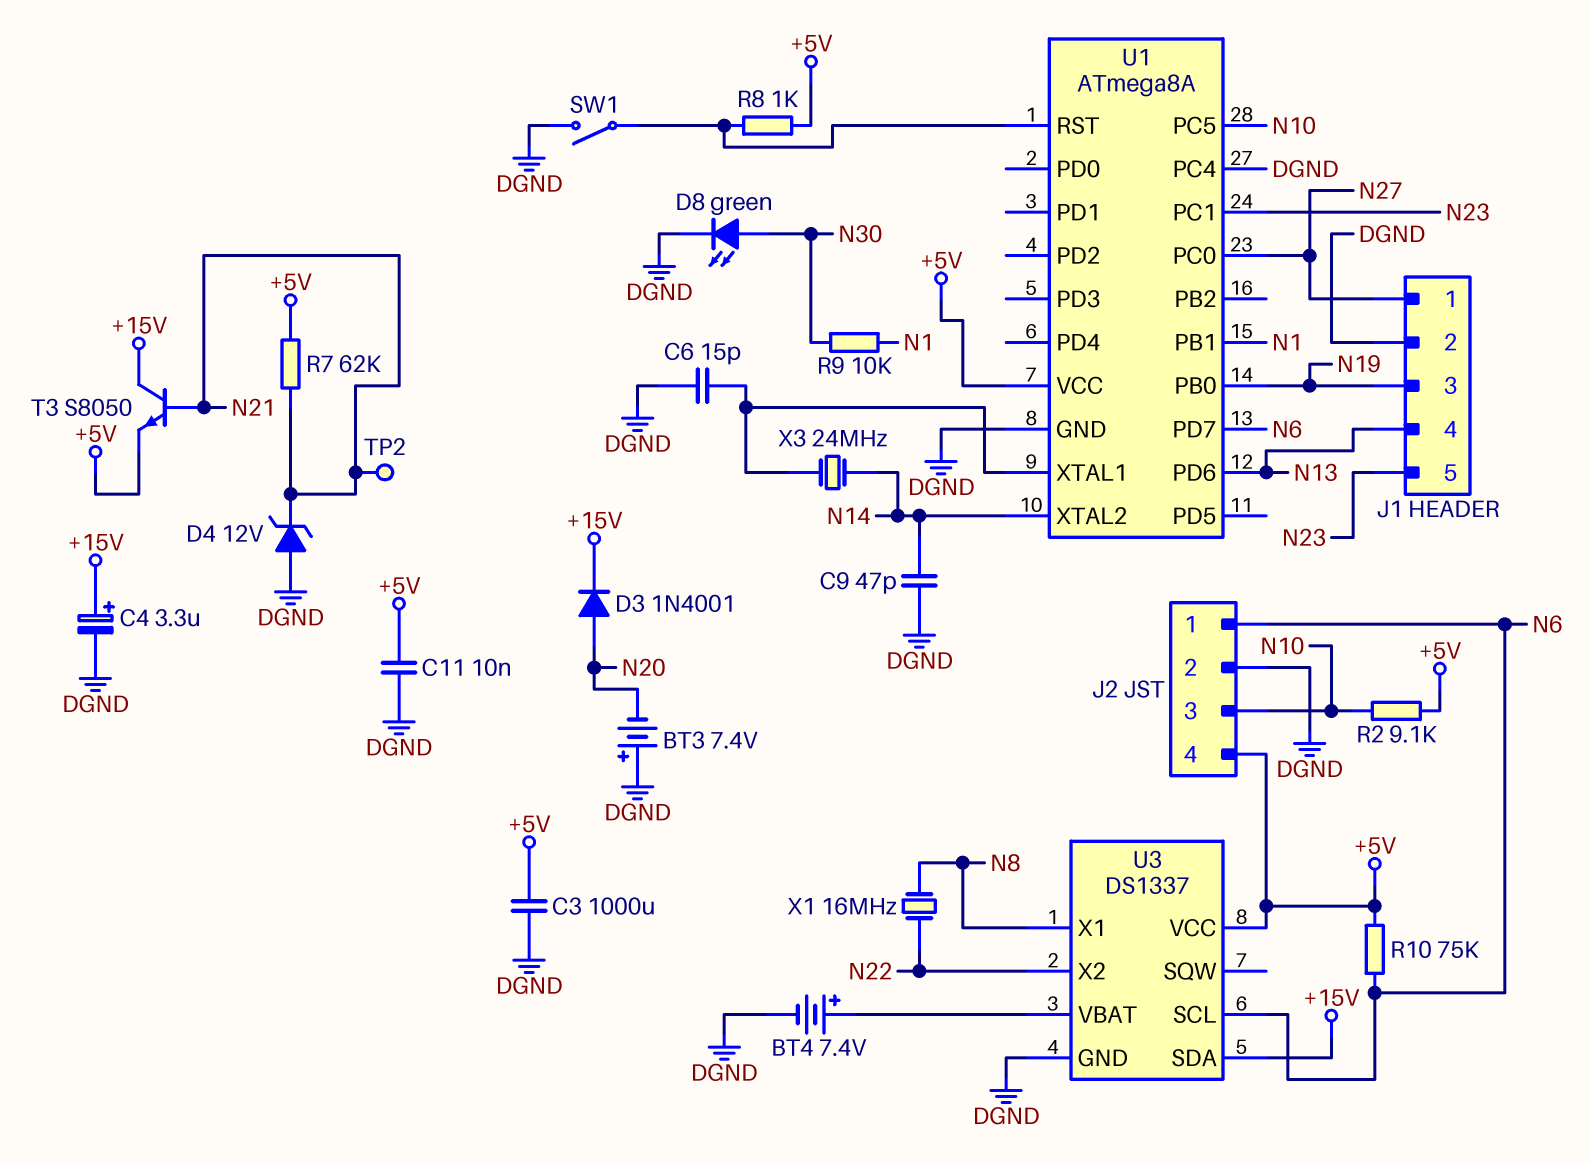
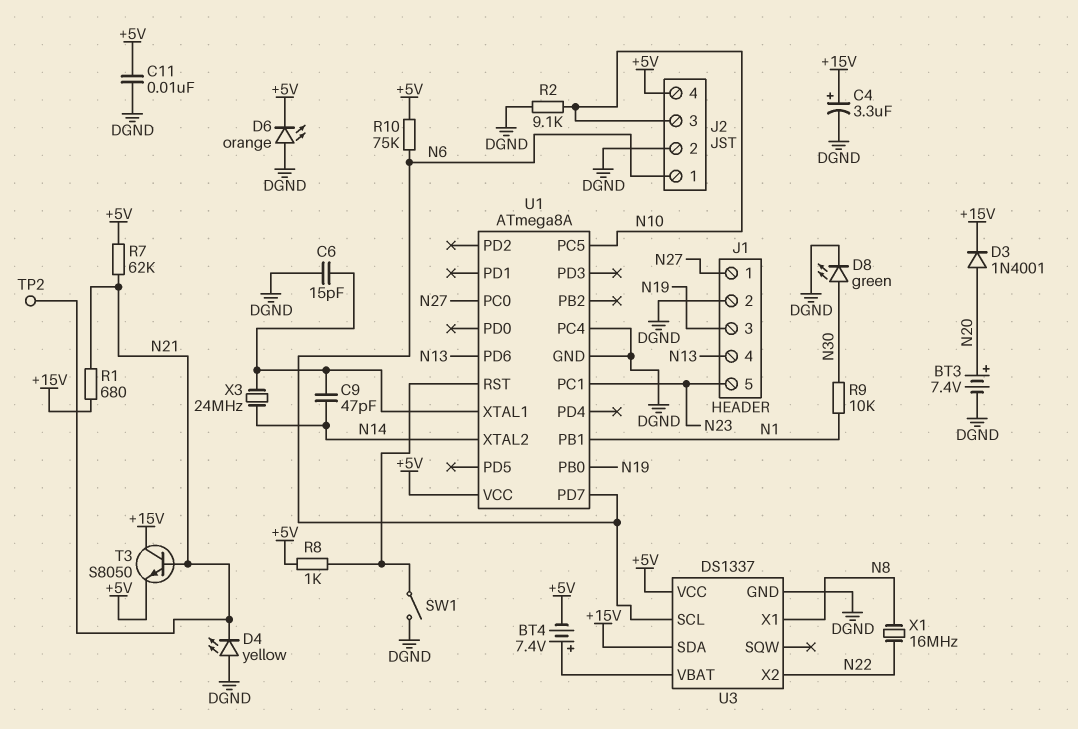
BT3: 7.4V (plus DGND, minus N20) -> 7.4V (plus N20, minus DGND)
BT4: 7.4V (plus U3/VBAT, minus DGND) -> 7.4V (plus U3/VBAT, minus +5V)
C3: 1000uF (+5V, DGND) -> none
C9: 47pF (DGND, N14) -> 47pF (N14, U1/XTAL1)
D4: zener 12V (A DGND, K N21) -> LED yellow (A DGND, K N21)
D6: none -> LED orange (A DGND, K +5V)
R1: none -> 680 (+15V, N21)
R2: 9.1k (+5V, N10) -> 9.1k (DGND, N10)

